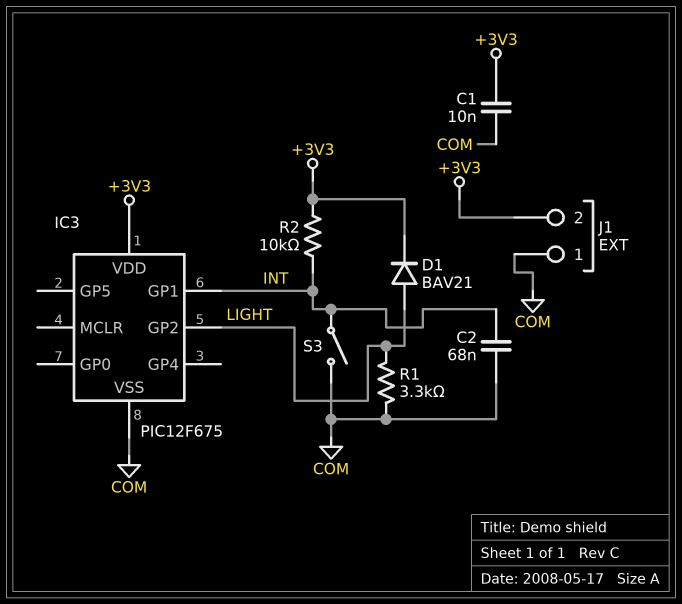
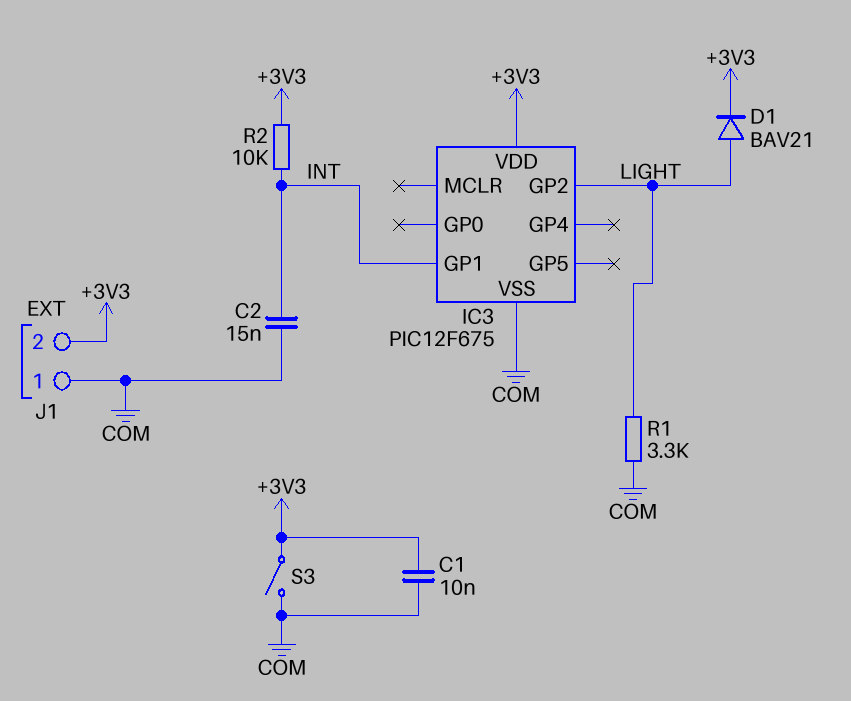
C2: 68nF (COM, INT) -> 15nF (COM, INT)
S3: switch (COM, INT) -> switch (+3V3, COM)

